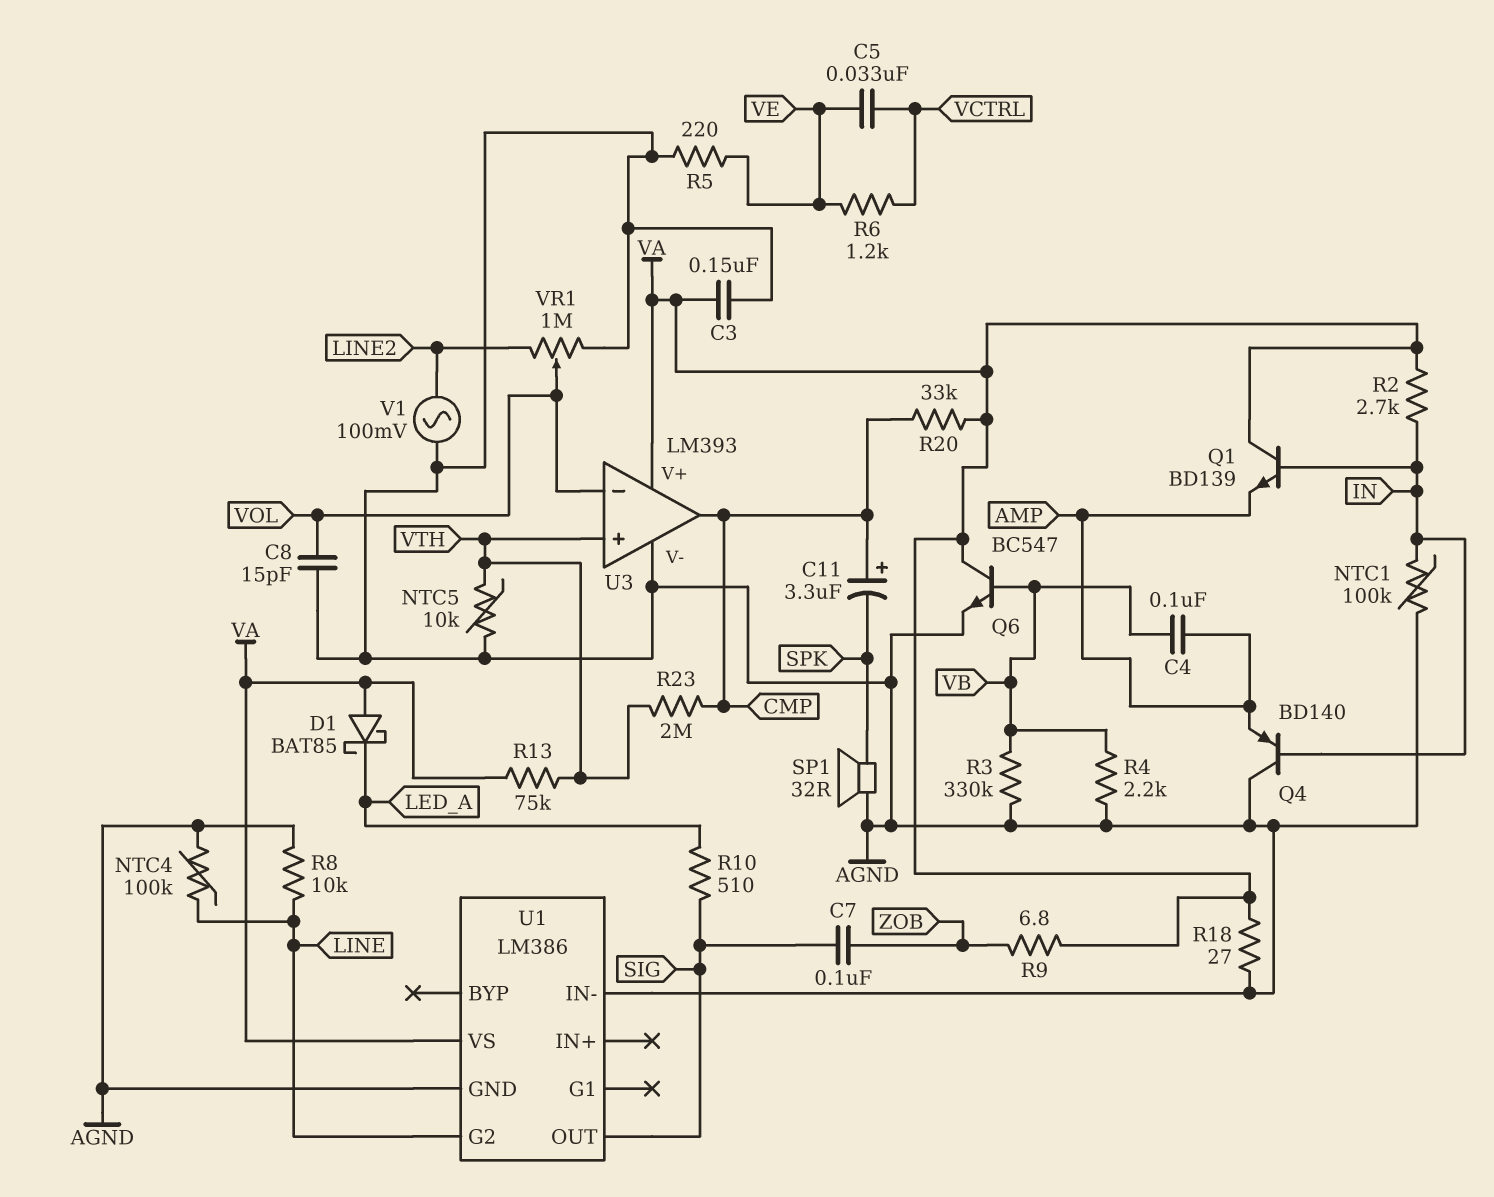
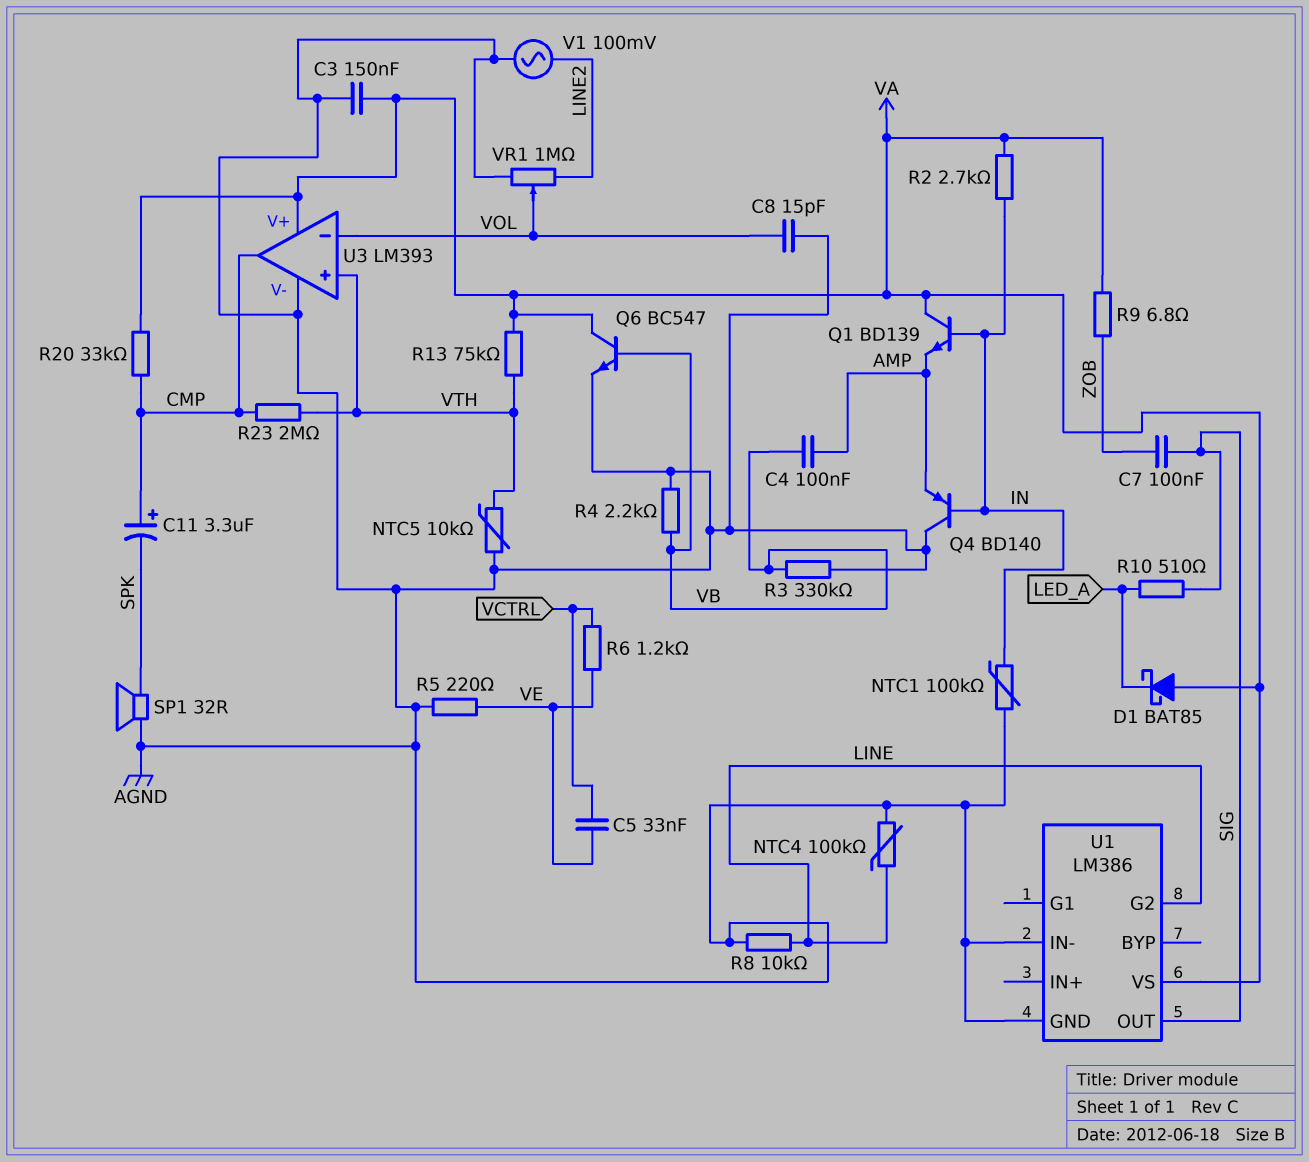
R18: 27 (AGND, VA) -> none

